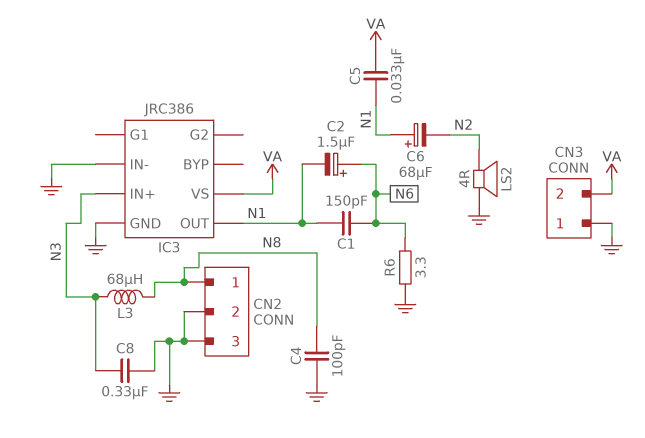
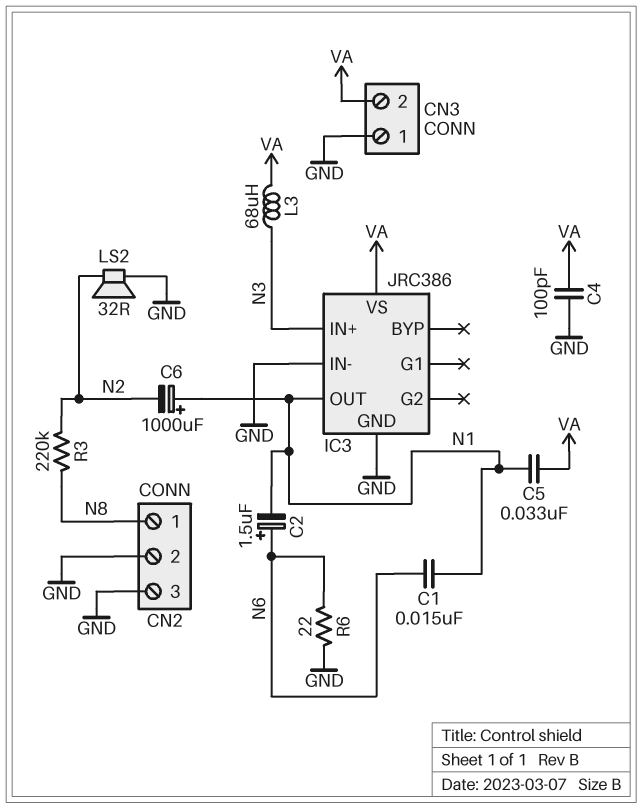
C1: 150pF (N1, N6) -> 15nF (N1, N6)
C4: 100pF (GND, N8) -> 100pF (GND, VA)
C6: 68uF (plus N1, minus N2) -> 1000uF (plus N1, minus N2)
C8: 330nF (GND, N3) -> none
L3: 68uH (N3, N8) -> 68uH (N3, VA)
LS2: speaker 4R (GND, N2) -> speaker 32R (GND, N2)
R3: none -> 220k (N2, N8)
R6: 3.3 (GND, N6) -> 22 (GND, N6)

